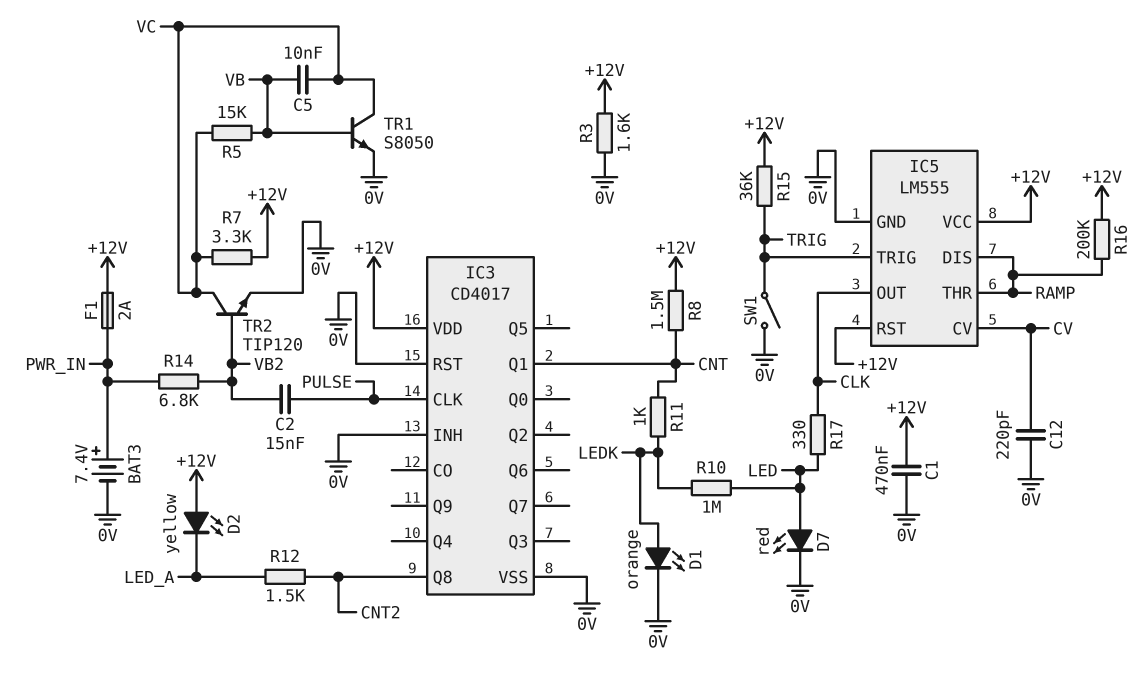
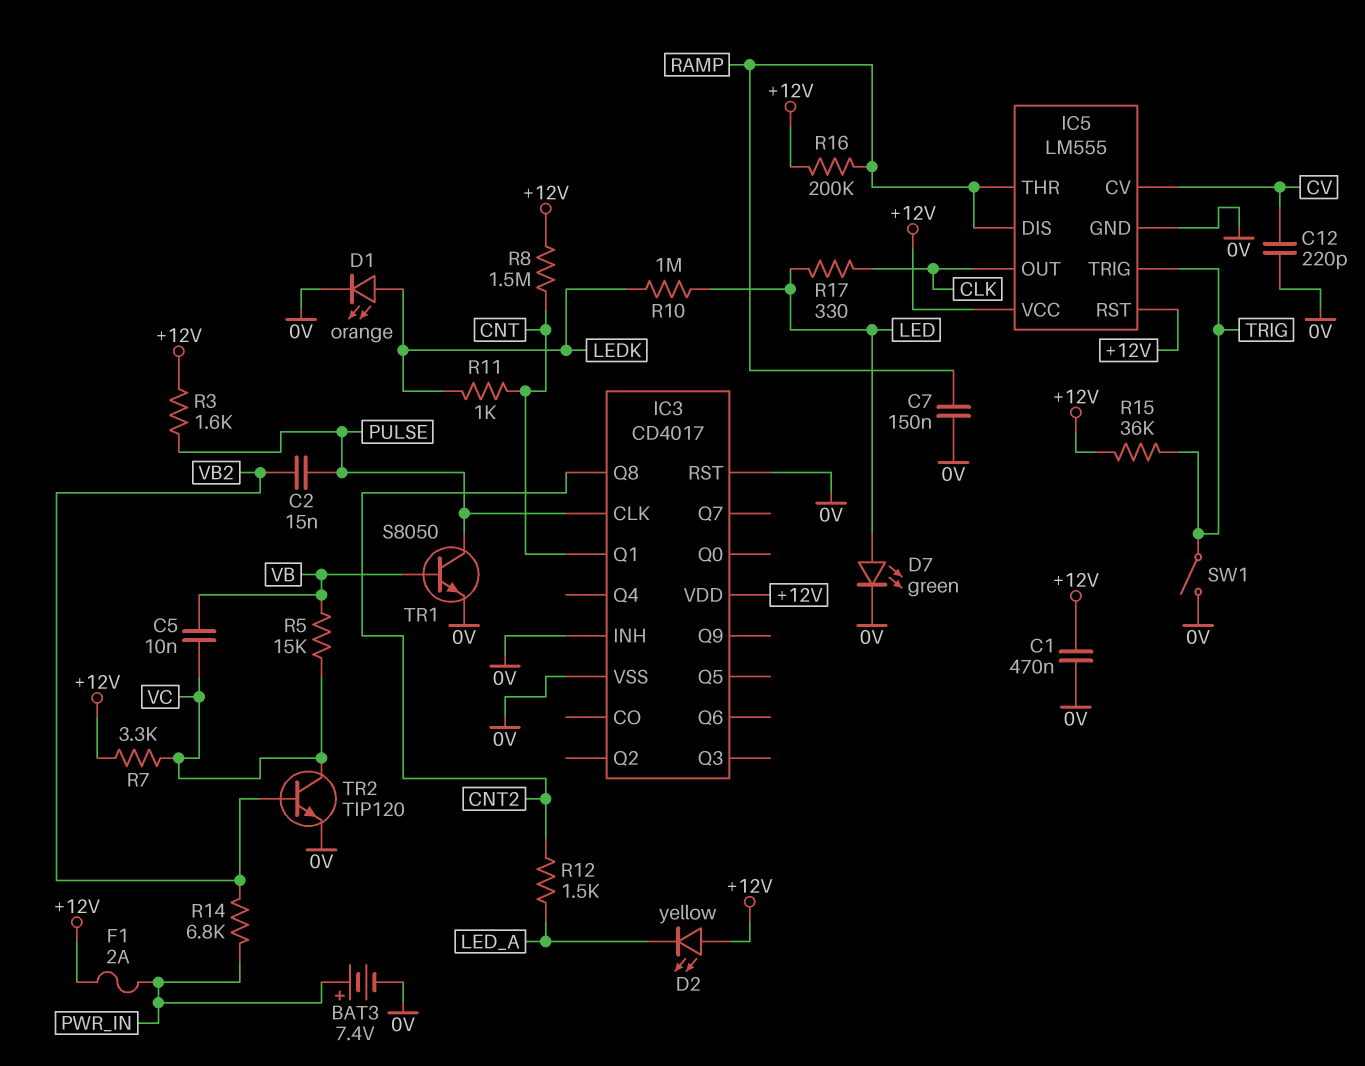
C7: none -> 150nF (0V, RAMP)
D7: LED red (A LED, K 0V) -> LED green (A LED, K 0V)
R3: 1.6k (+12V, 0V) -> 1.6k (+12V, PULSE)
TR1: NPN S8050 (B VB, C VC, E 0V) -> NPN S8050 (B VB, C PULSE, E 0V)

